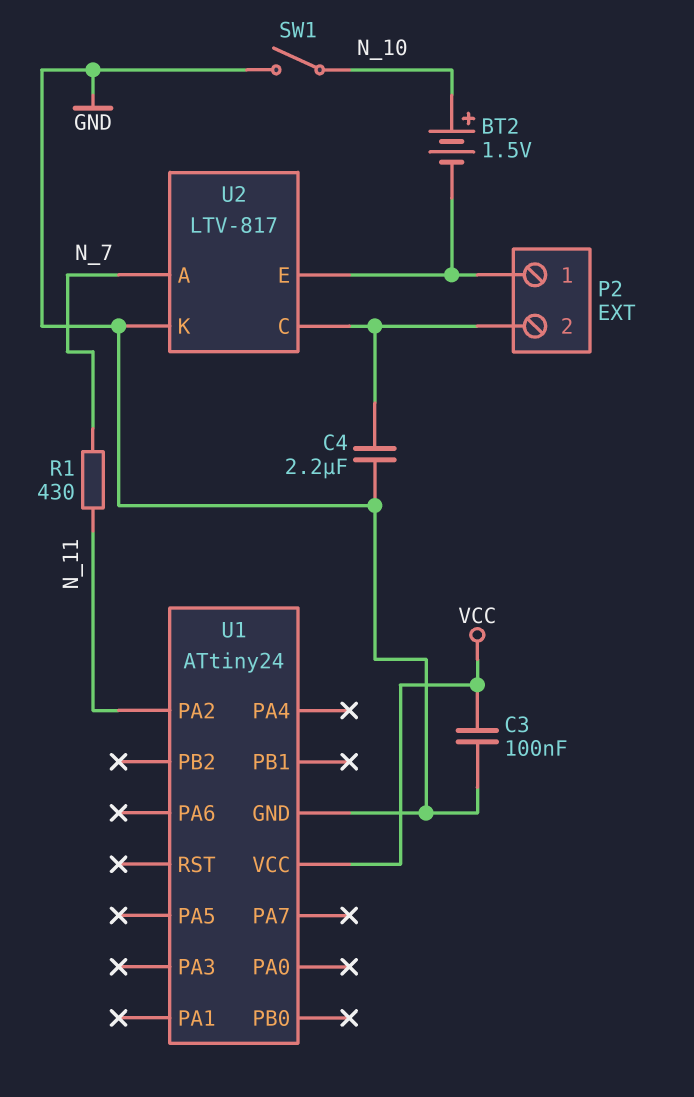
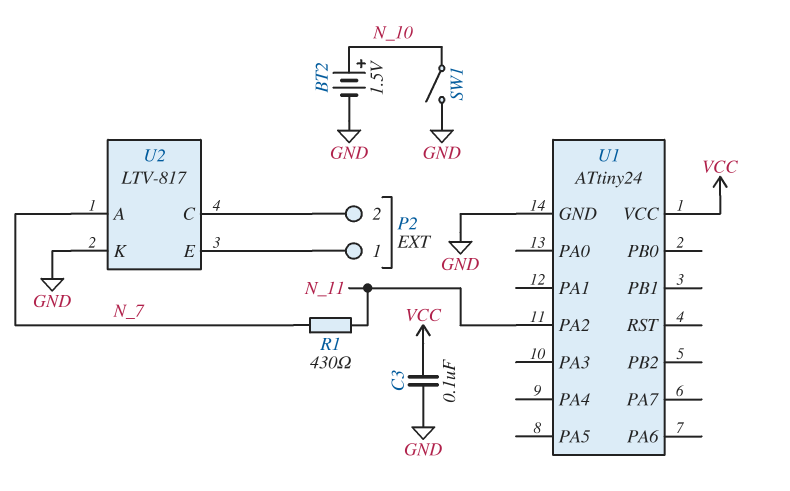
BT2: 1.5V (plus N_10, minus P2/1) -> 1.5V (plus N_10, minus GND)
C4: 2.2uF (GND, P2/2) -> none

